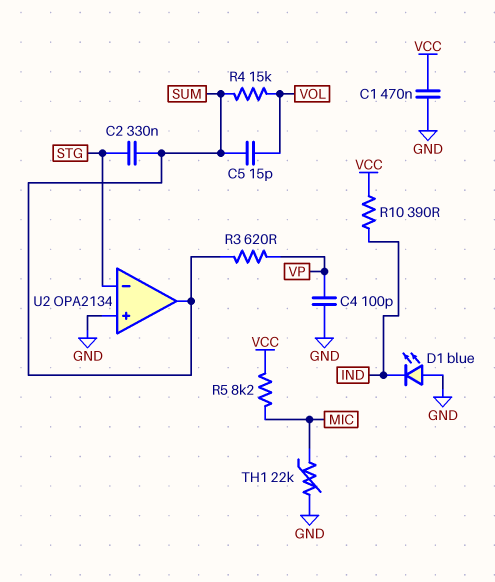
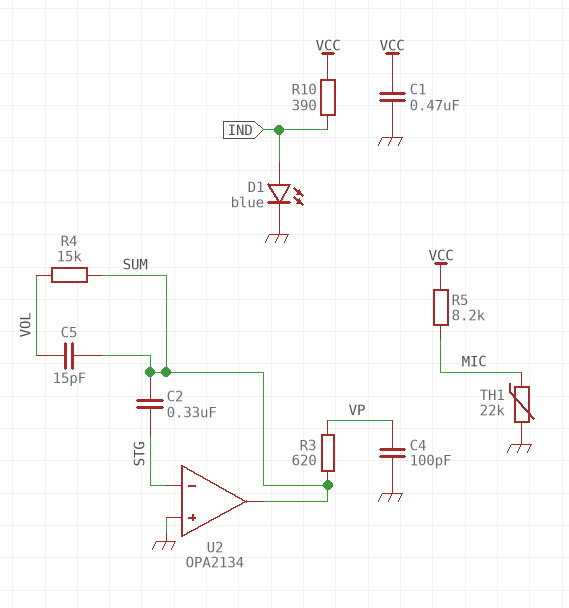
D1: LED blue (A GND, K IND) -> LED blue (A IND, K GND)

